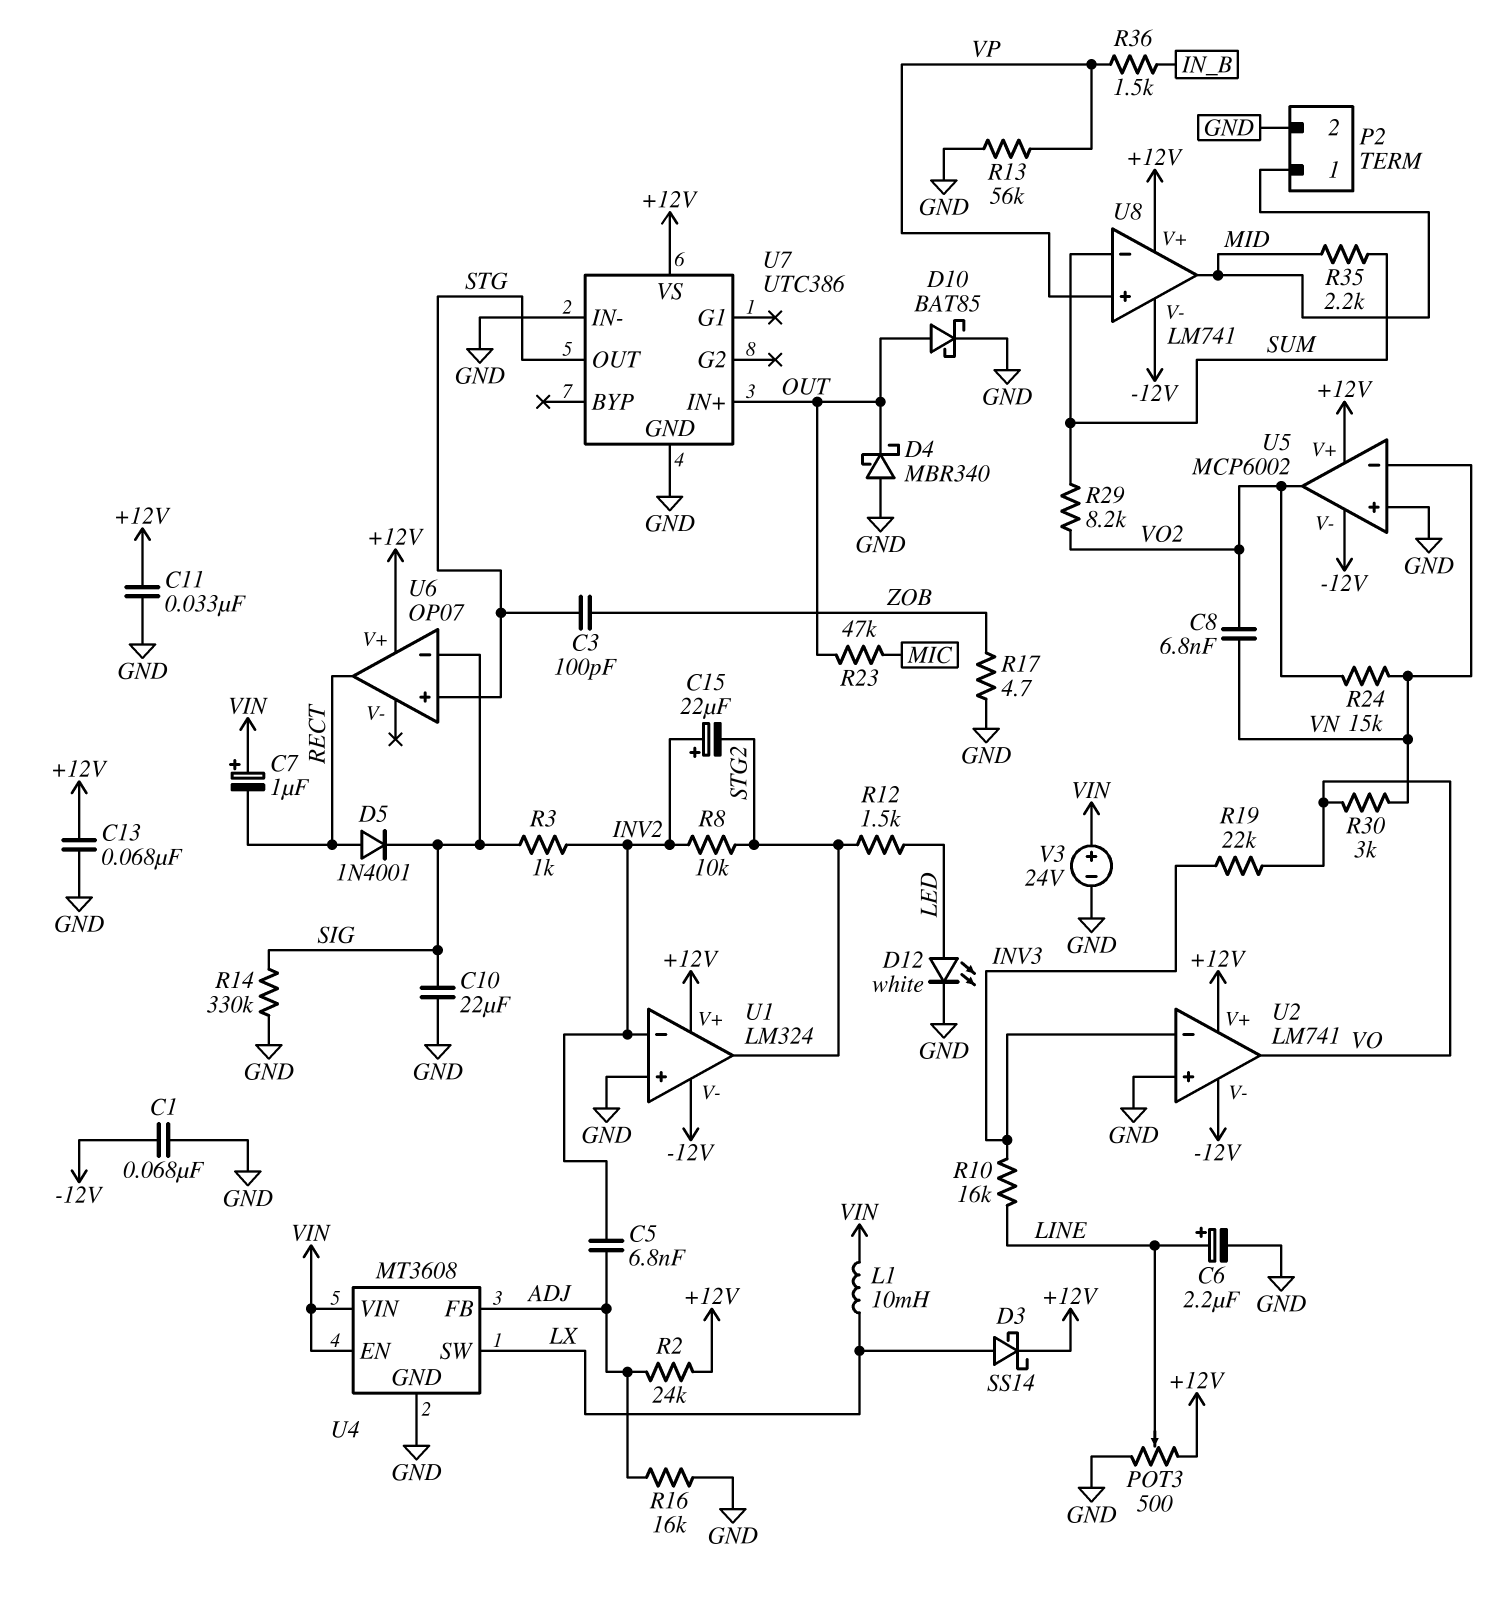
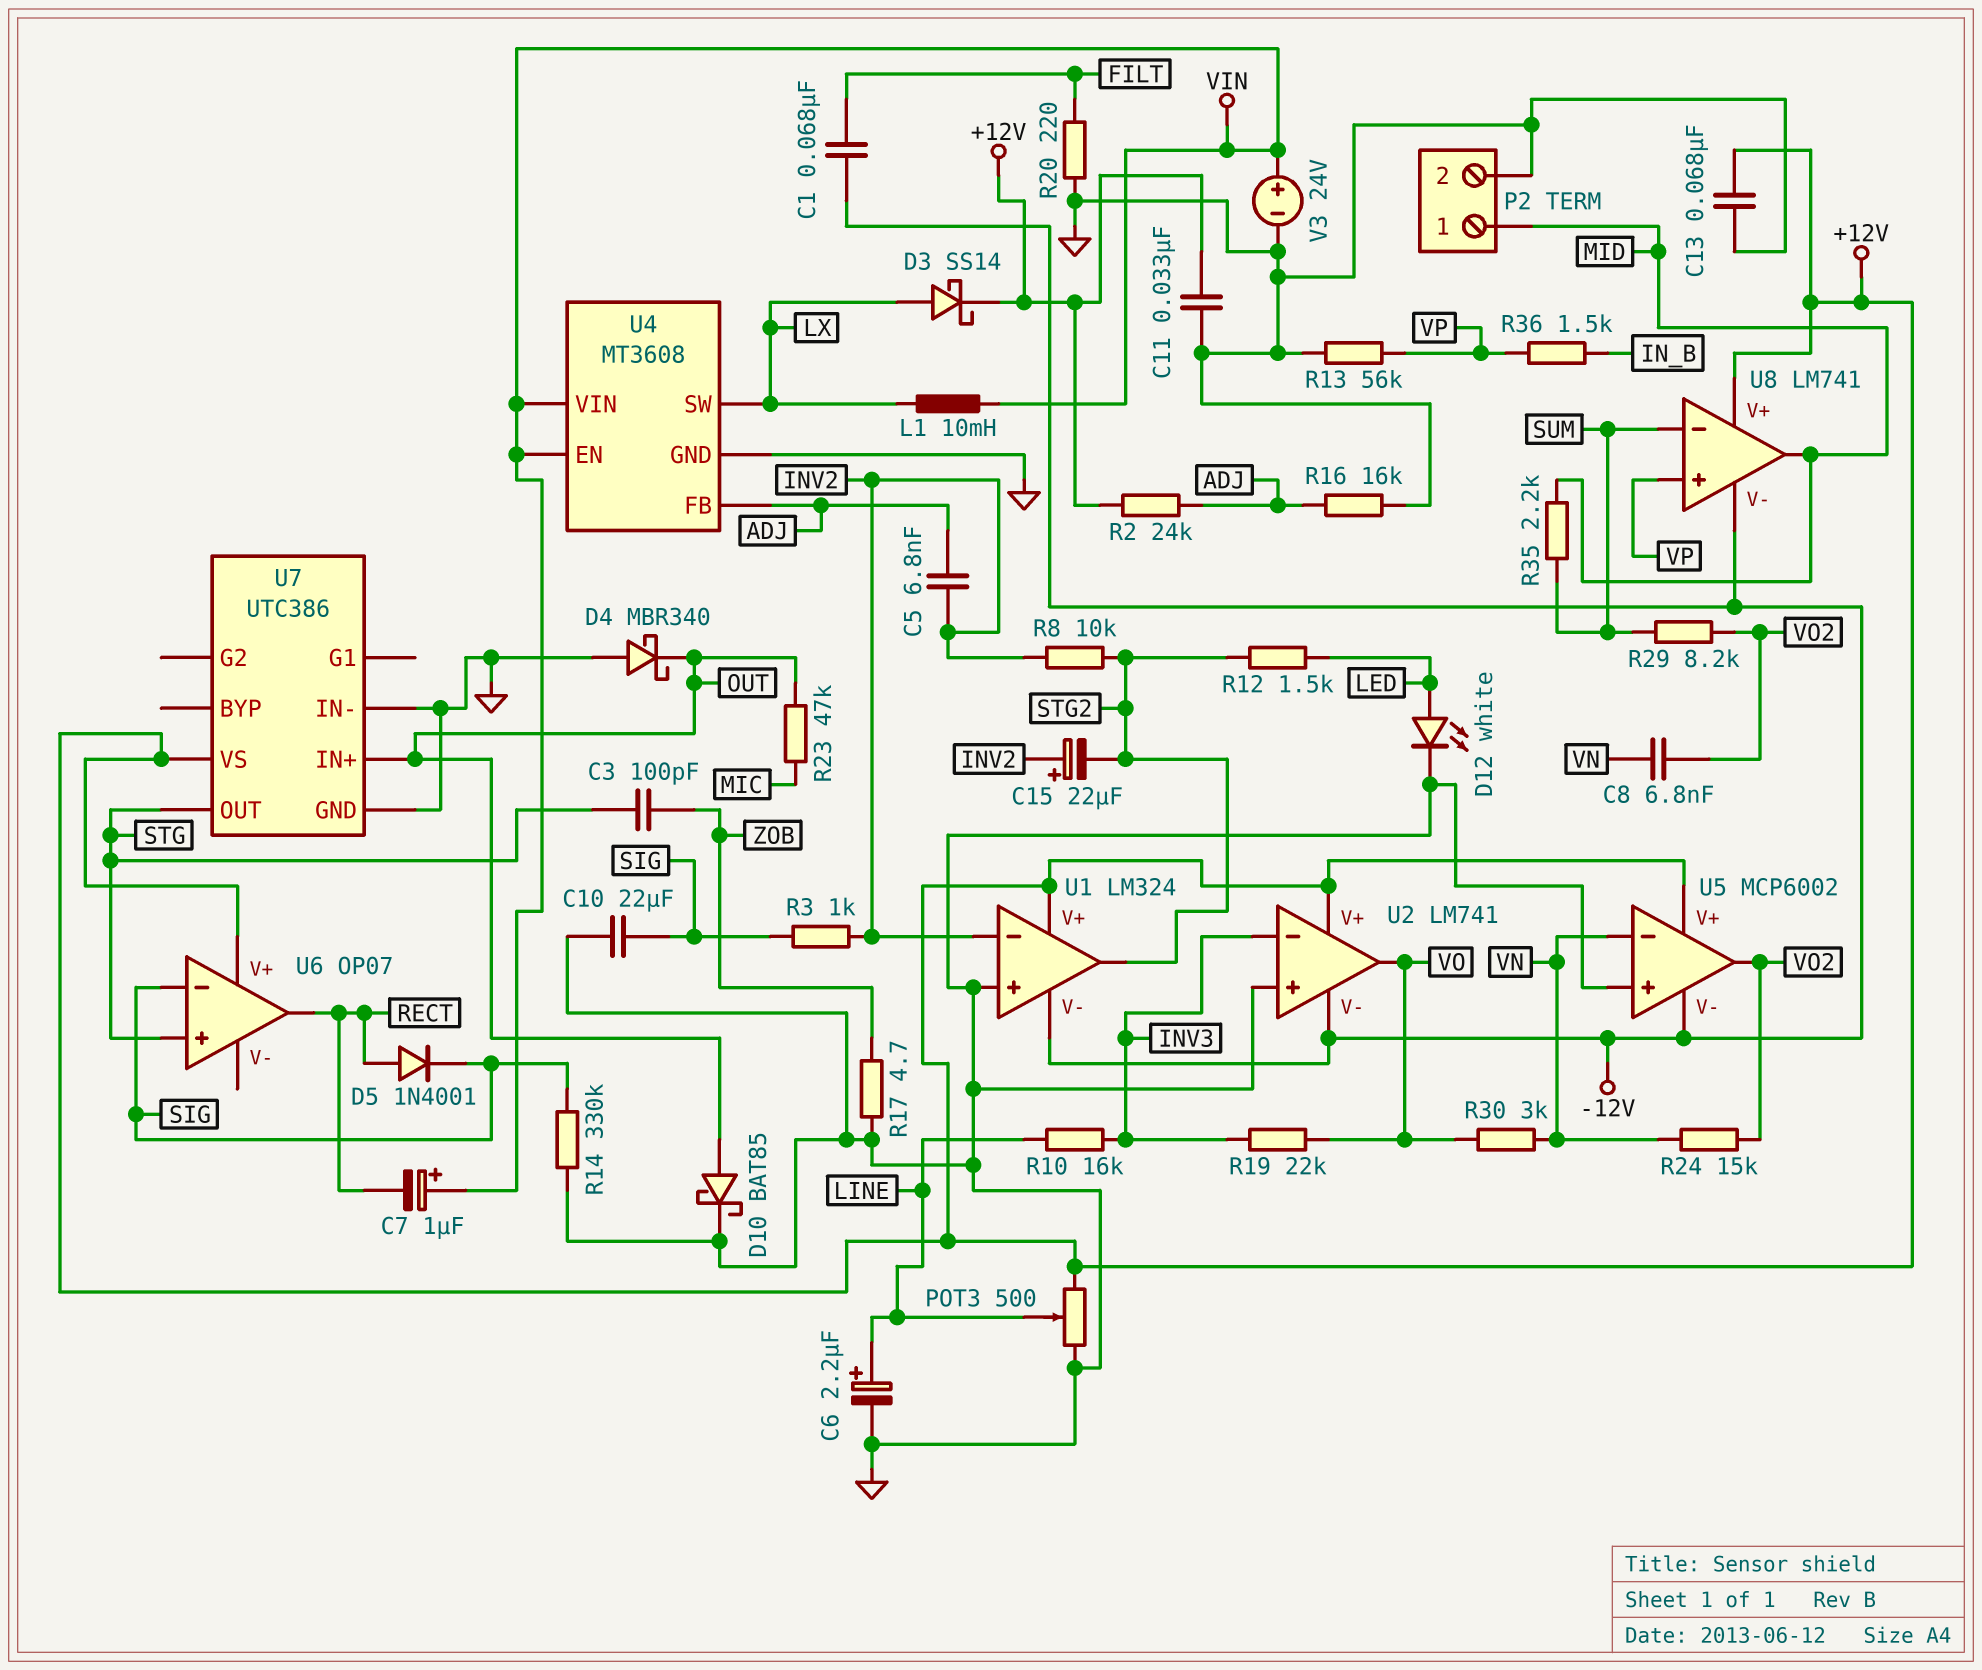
C1: 68nF (-12V, GND) -> 68nF (-12V, FILT)
R20: none -> 220 (FILT, GND)

